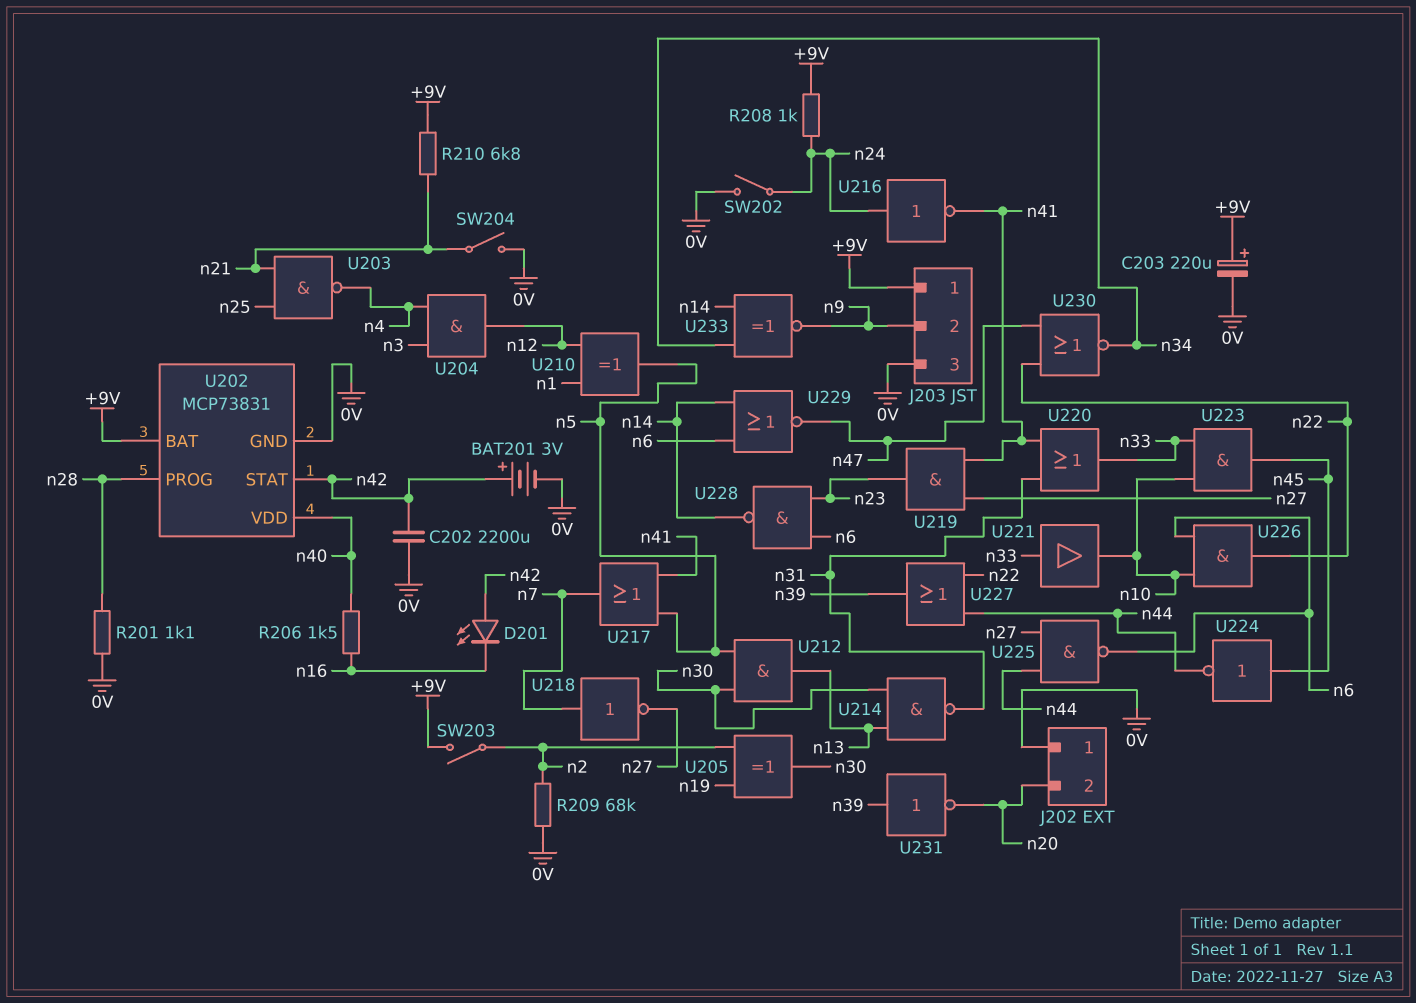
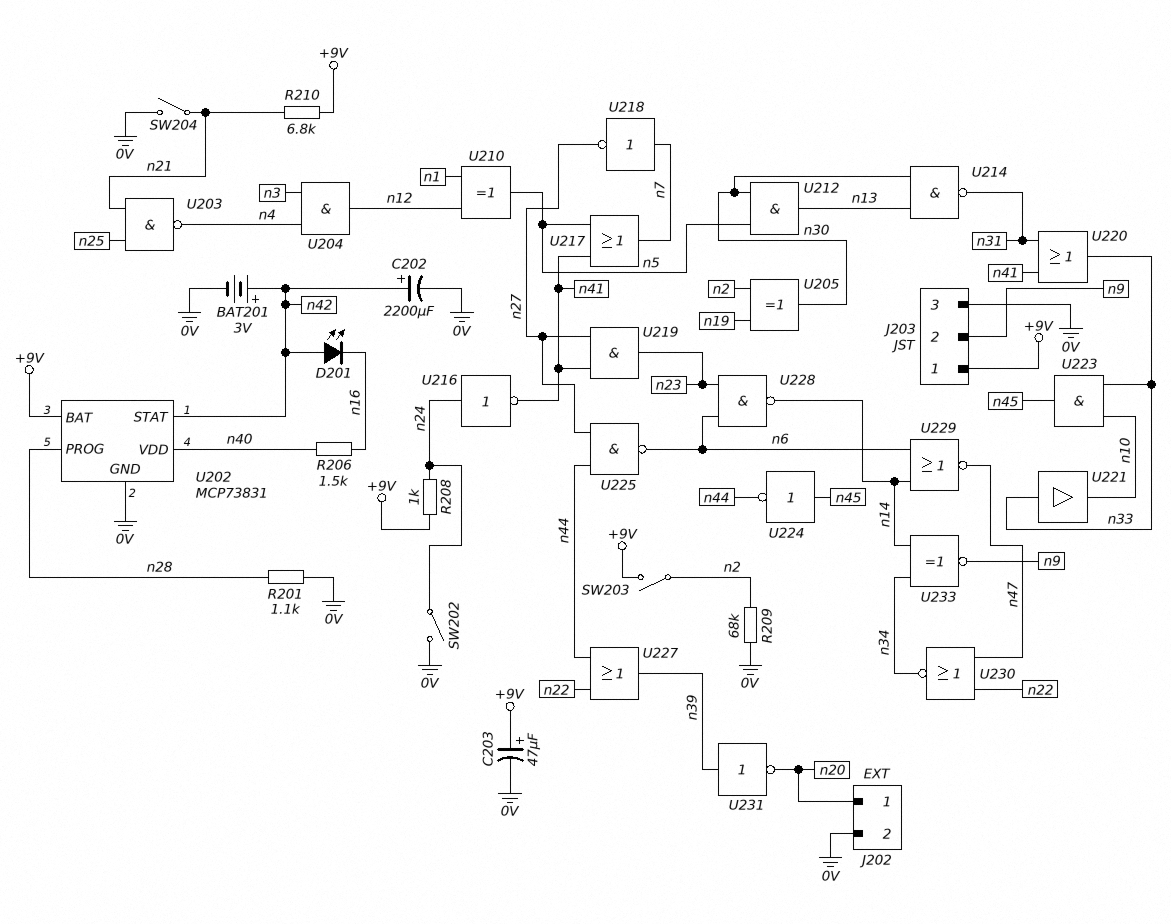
C202: 2200uF (0V, n42) -> 2200uF (plus n42, minus 0V)
C203: 220uF (plus +9V, minus 0V) -> 47uF (plus +9V, minus 0V)
J202 pin 1: 0V -> n20
J202 pin 2: n20 -> 0V
U226: AND (in n6, in n10, out n22) -> none

